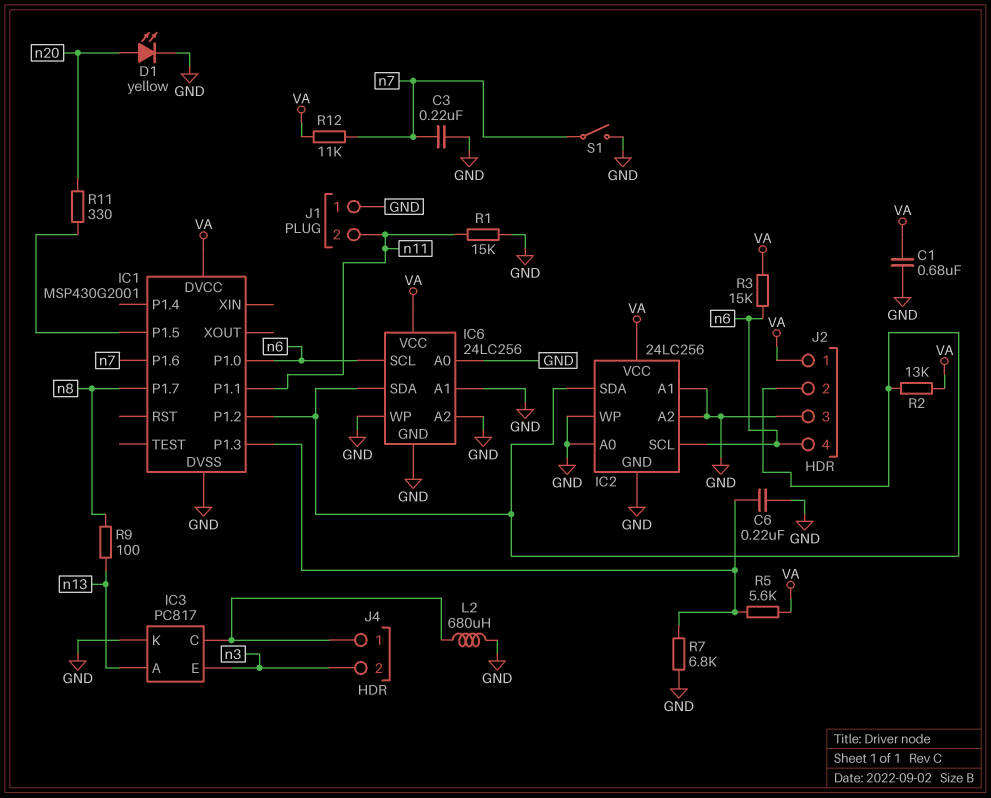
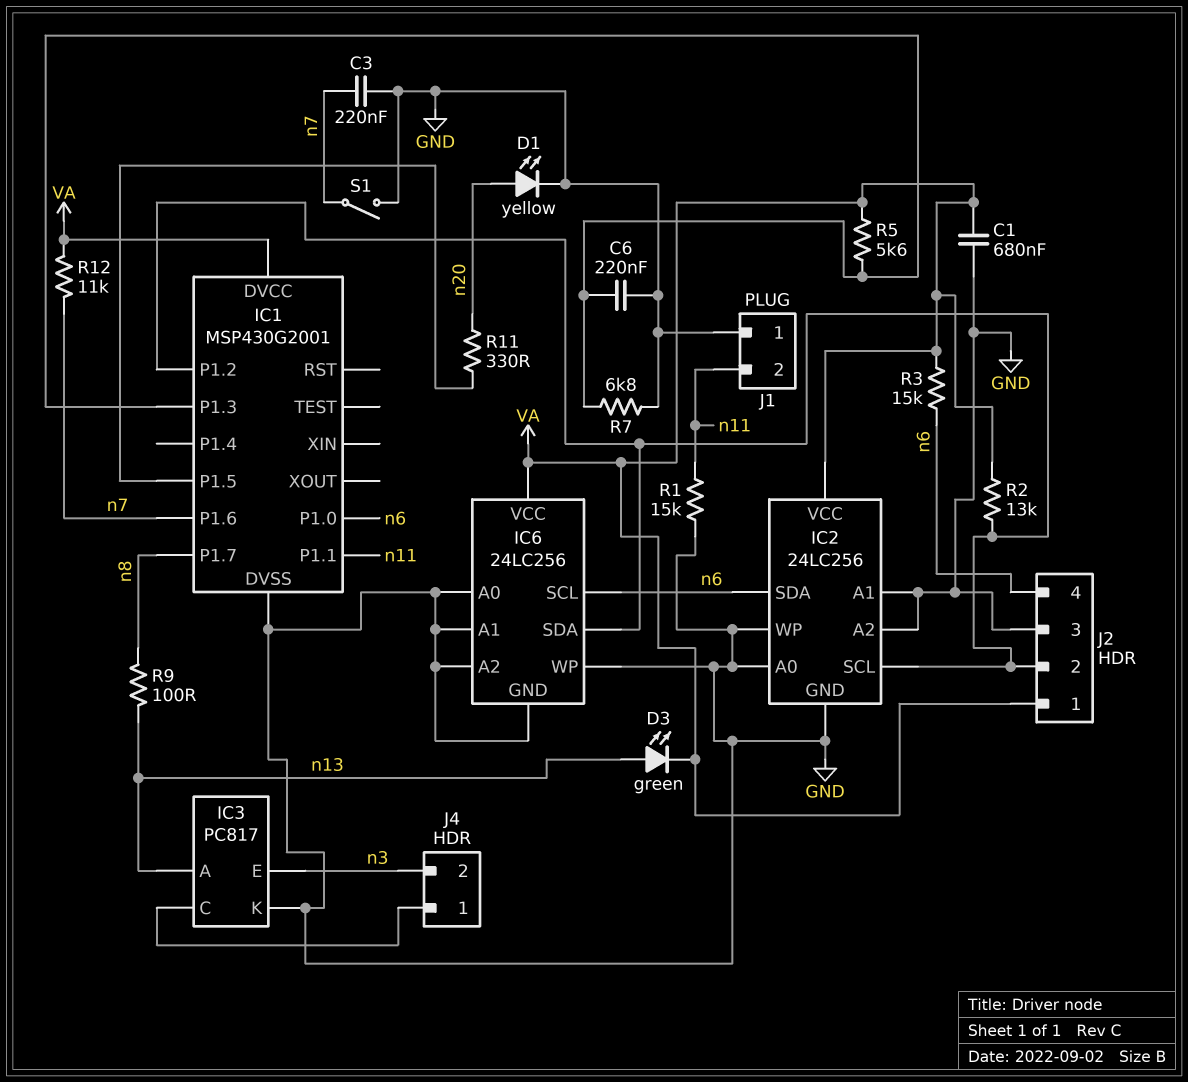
D3: none -> LED green (A n13, K VA)
IC2 pin SCL: n6 -> IC1/P1.2
IC2 pin SDA: IC1/P1.2 -> n6
L2: 680uH (GND, IC3/C) -> none

